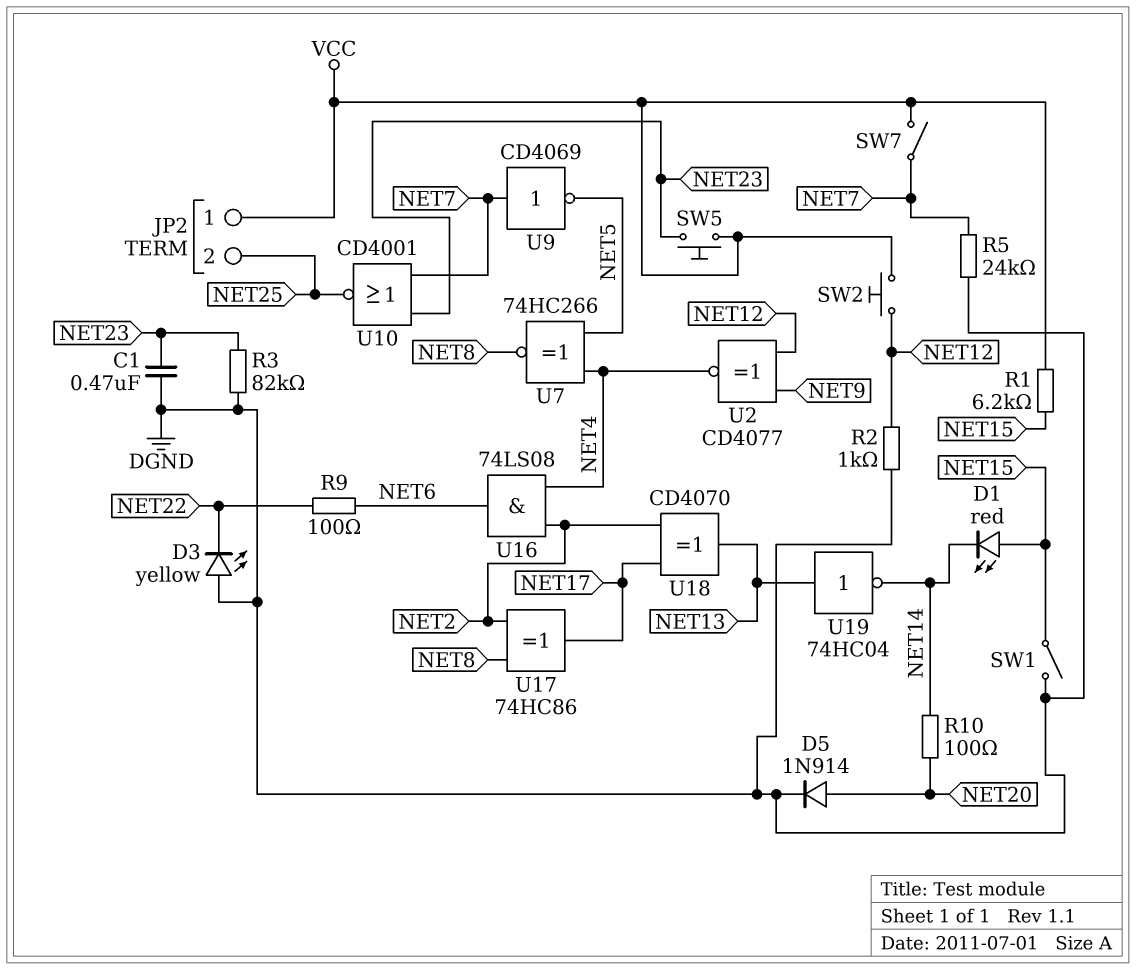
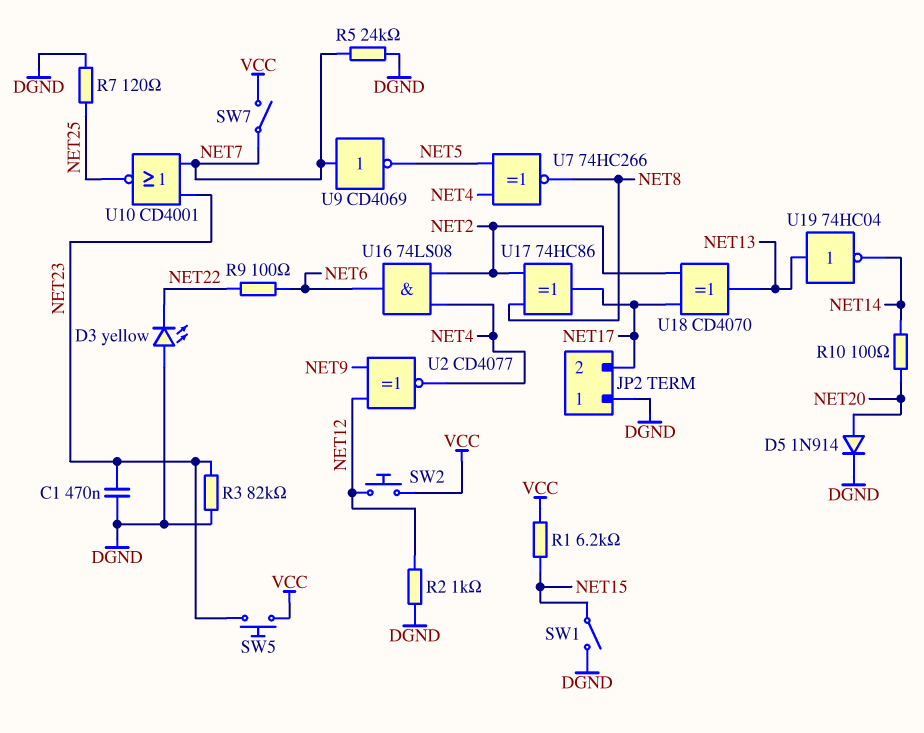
D1: LED red (A NET15, K NET14) -> none
JP2 pin 1: VCC -> DGND
JP2 pin 2: NET25 -> NET17
R7: none -> 120 (DGND, NET25)

